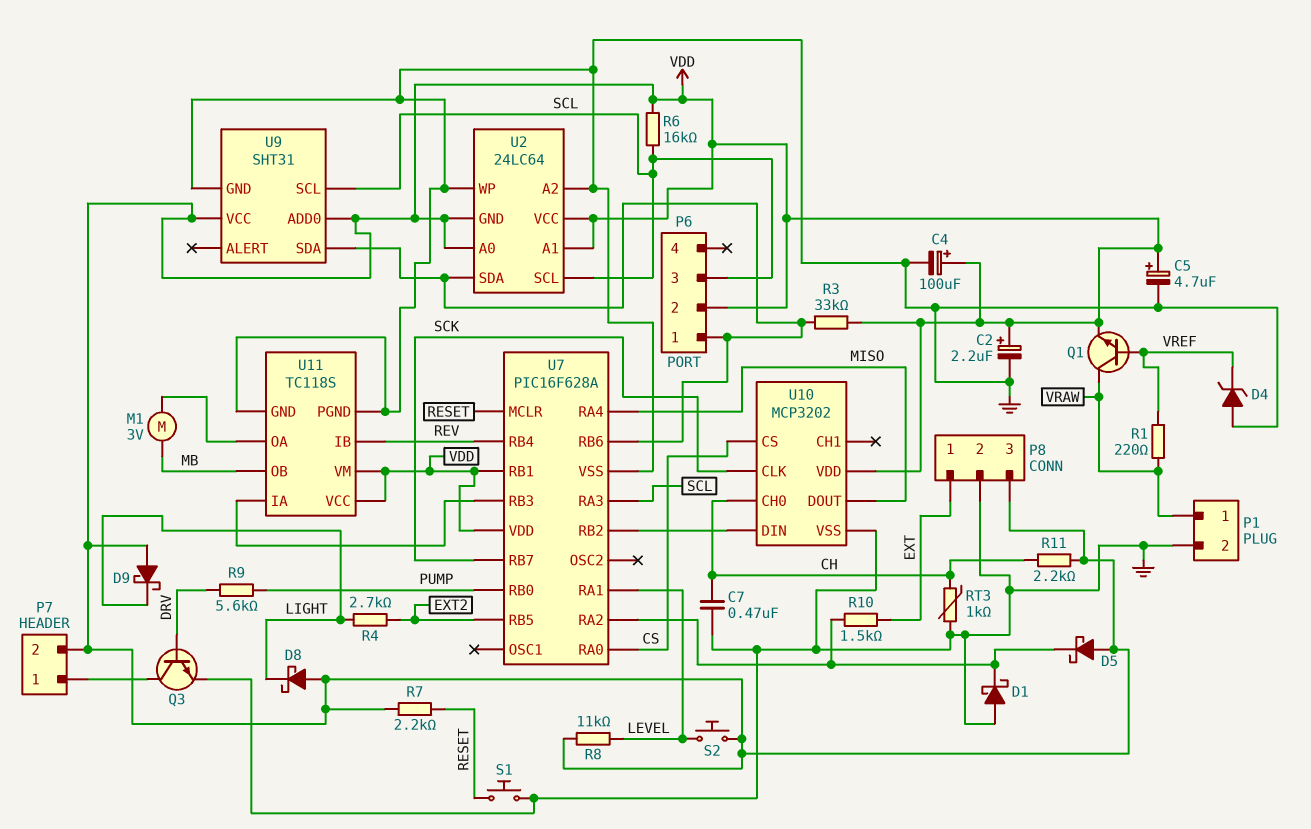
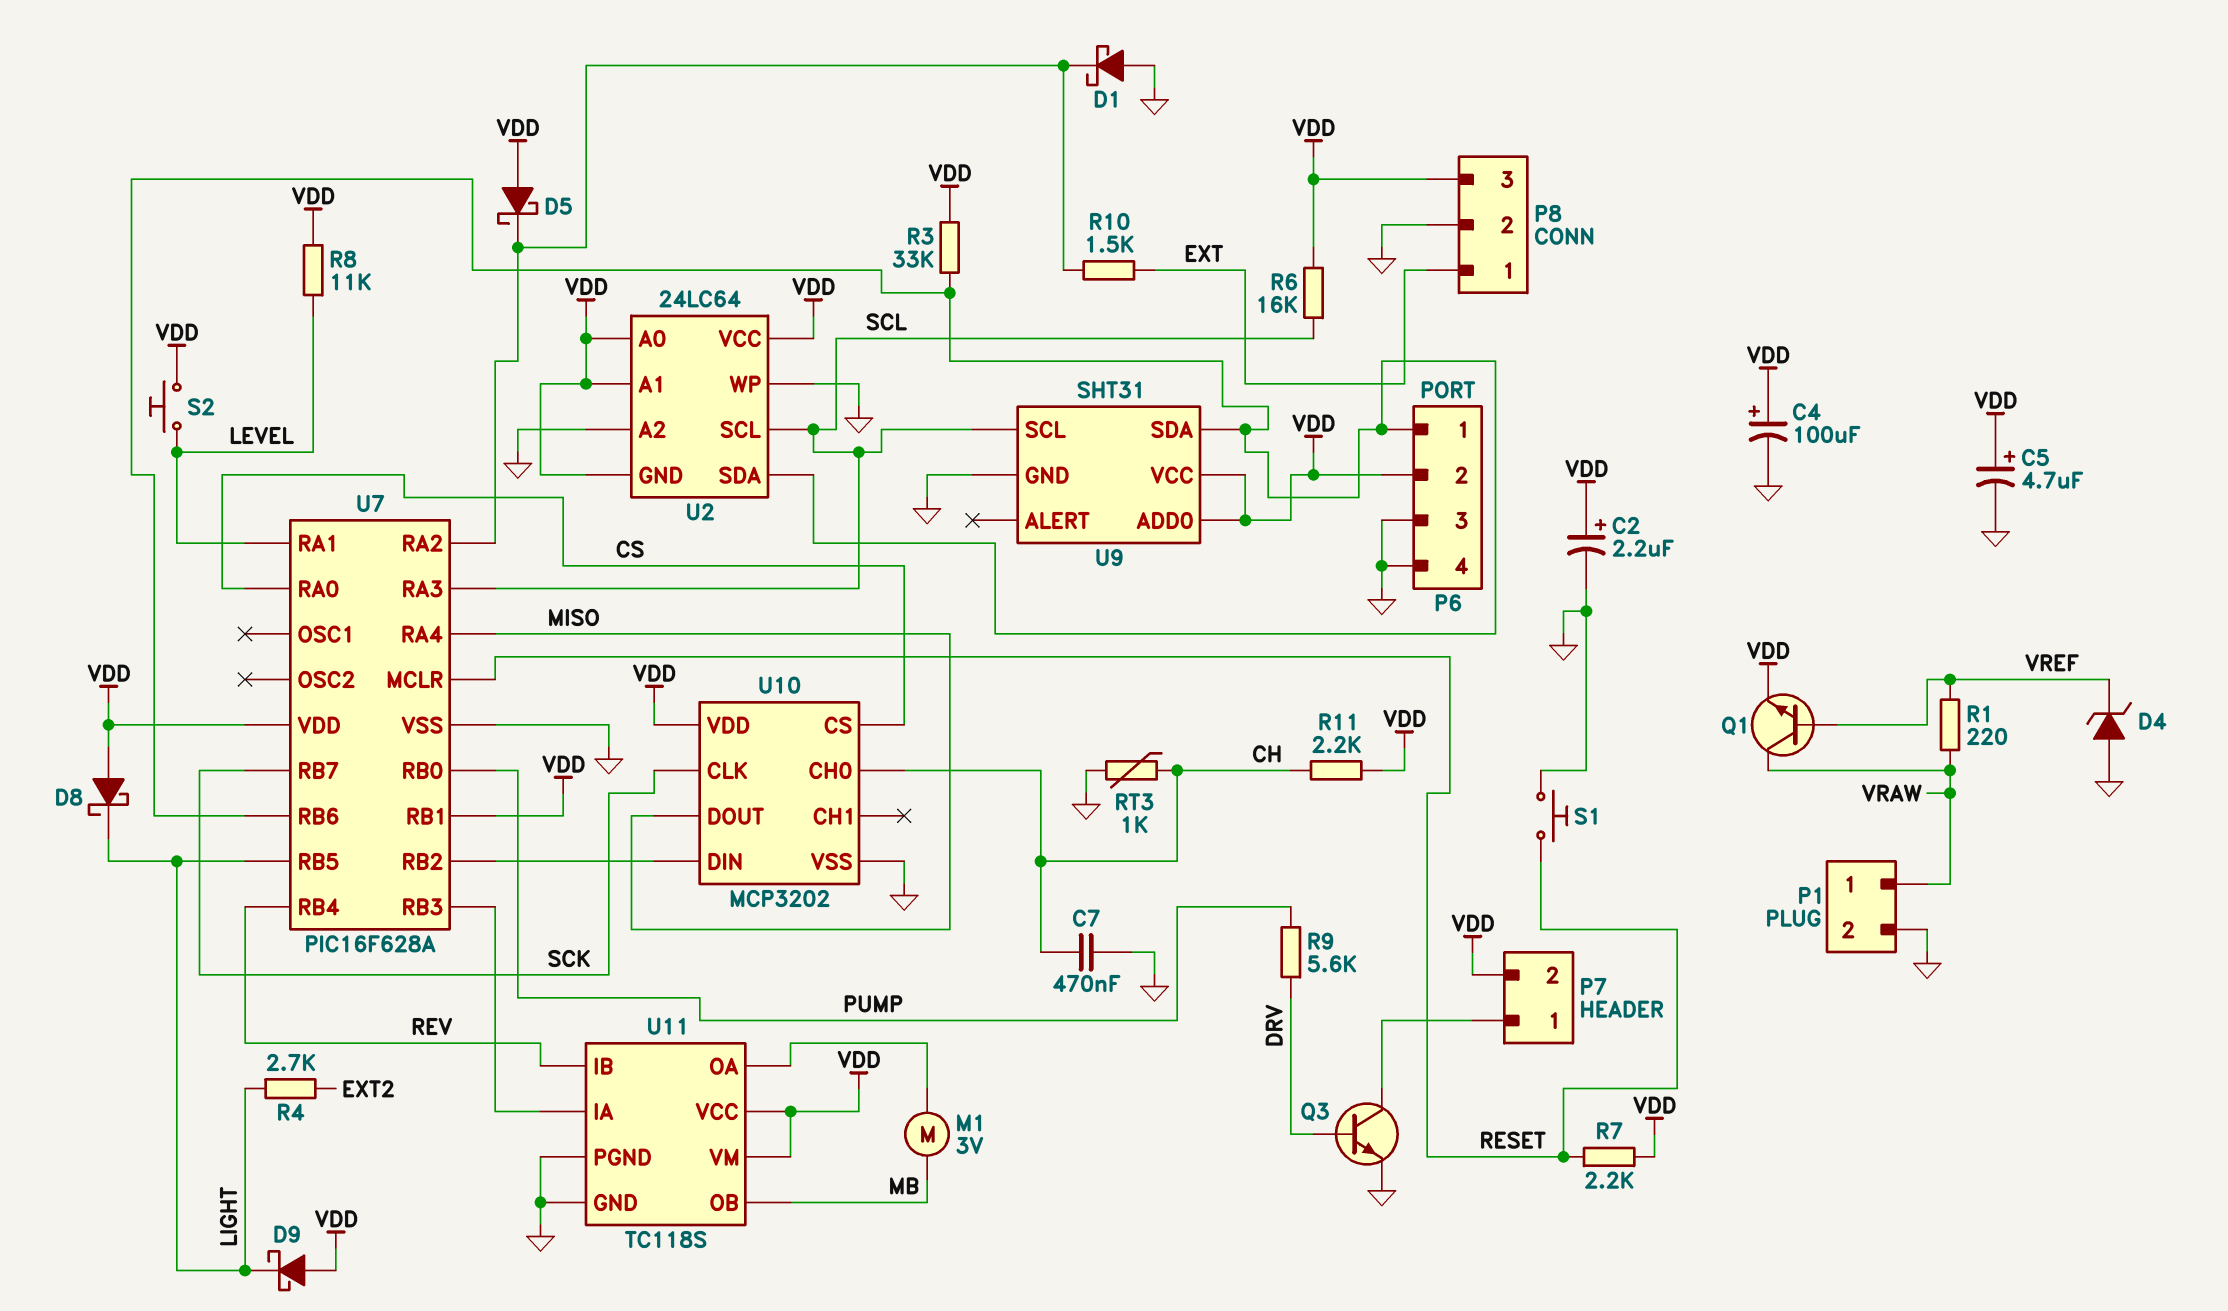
P6 pin 3: SCL -> GND
P6 pin 4: none -> GND
U7 pin RB5: EXT2 -> LIGHT

